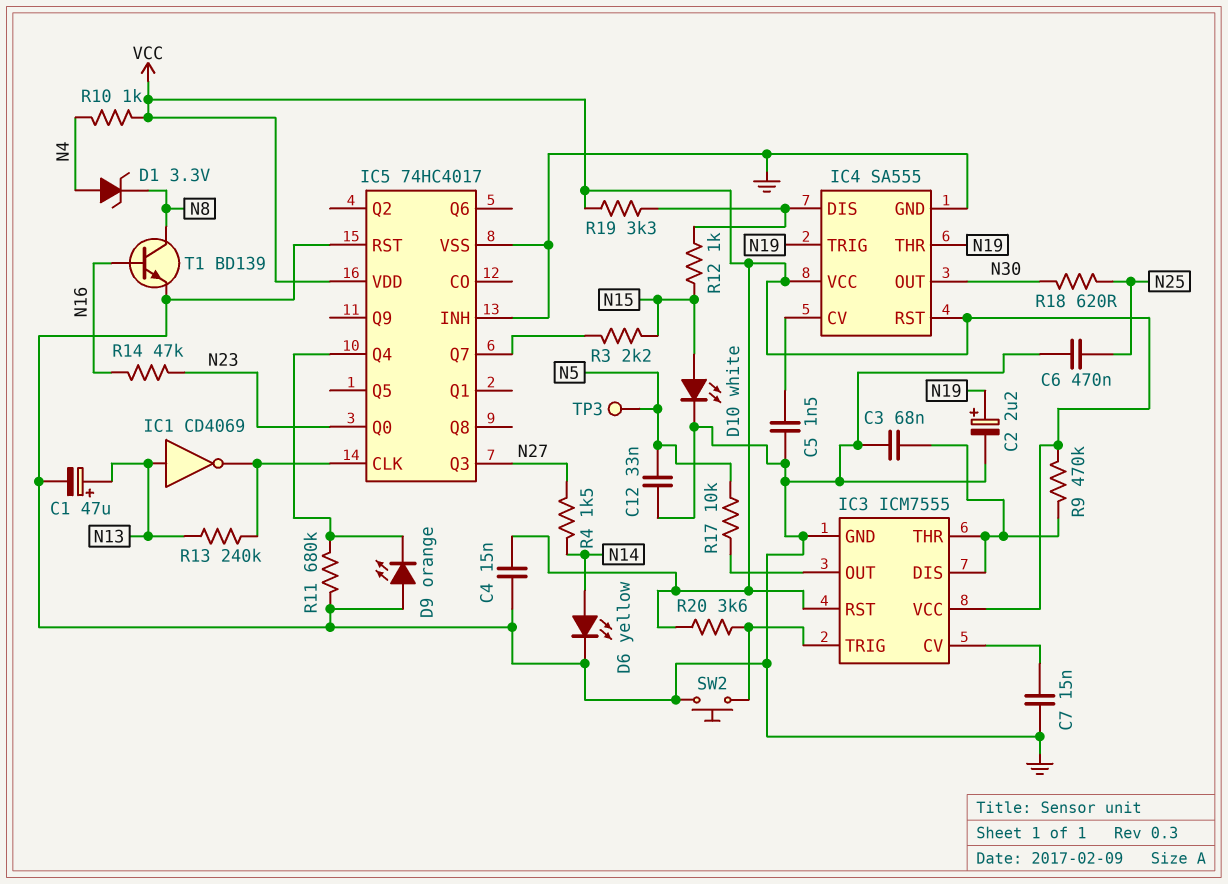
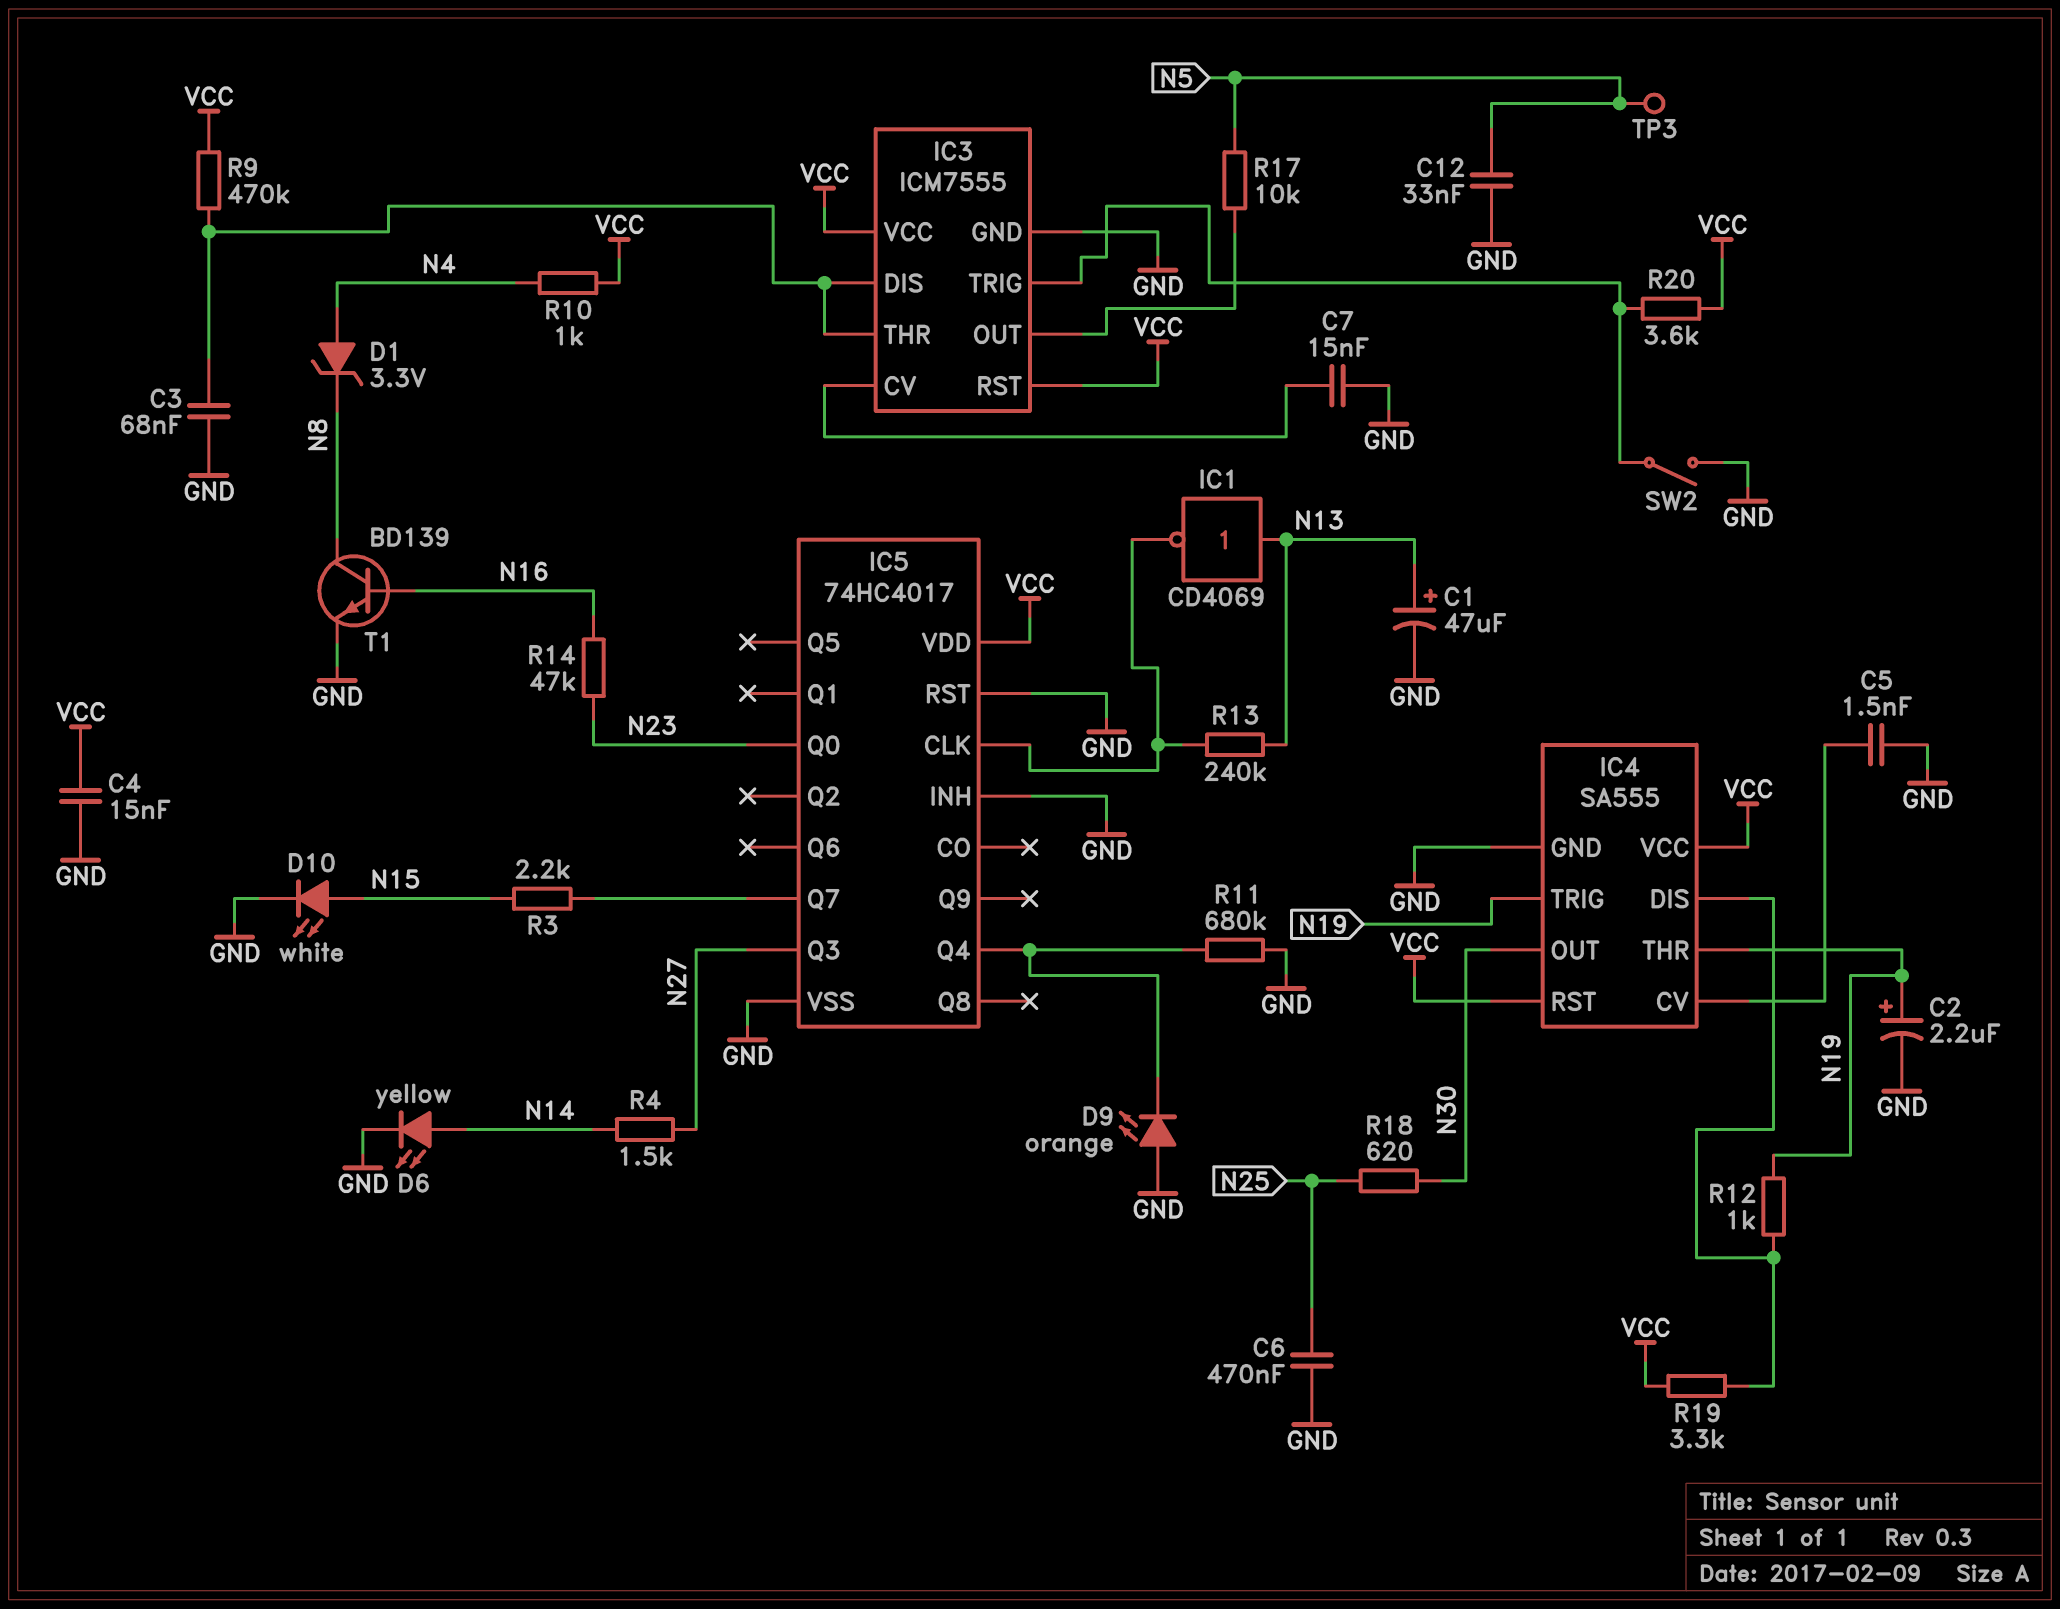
R12: 1k (IC4/DIS, N15) -> 1k (IC4/DIS, N19)
SW2: button (GND, IC3/TRIG) -> switch (GND, IC3/TRIG)

